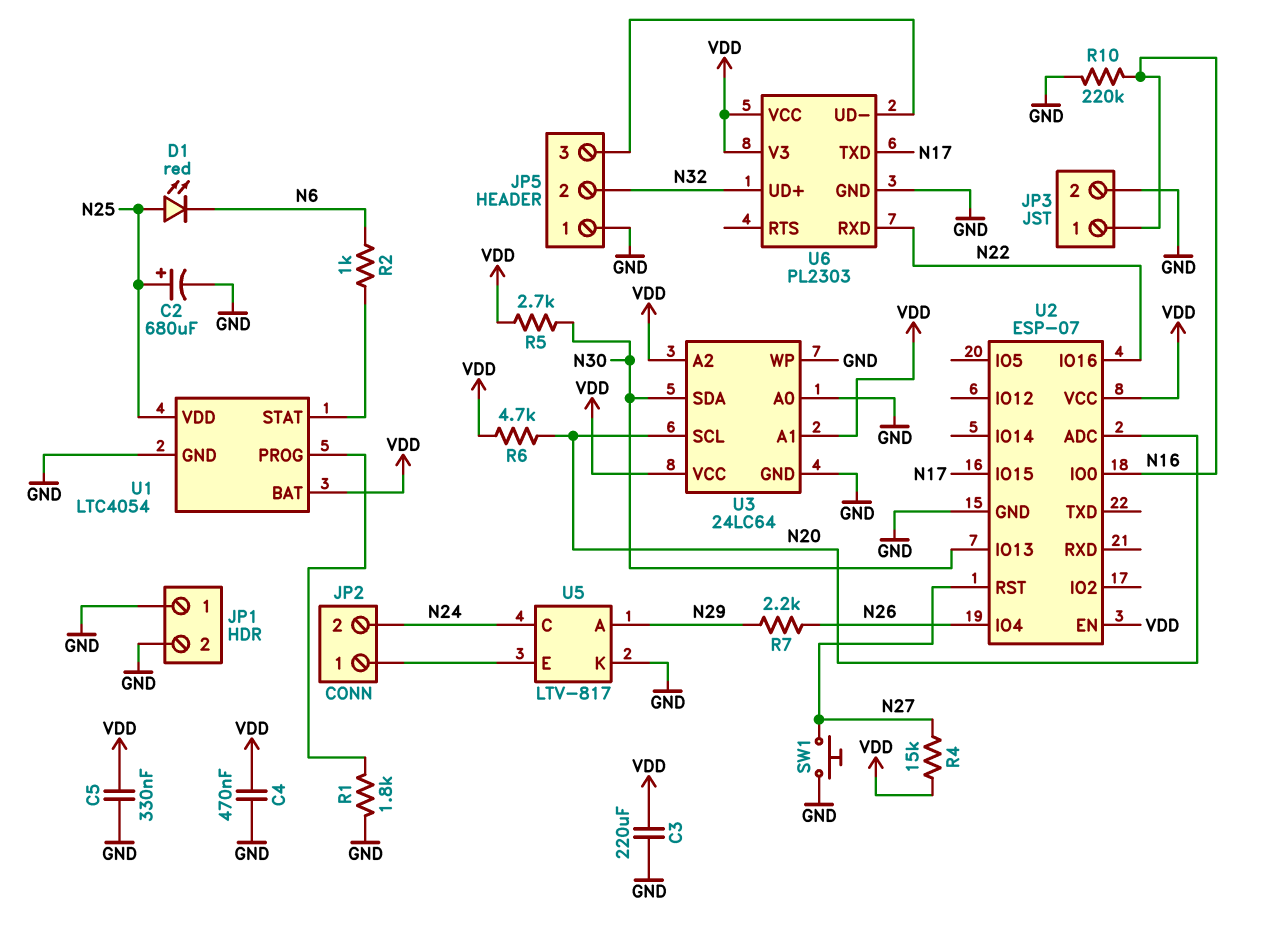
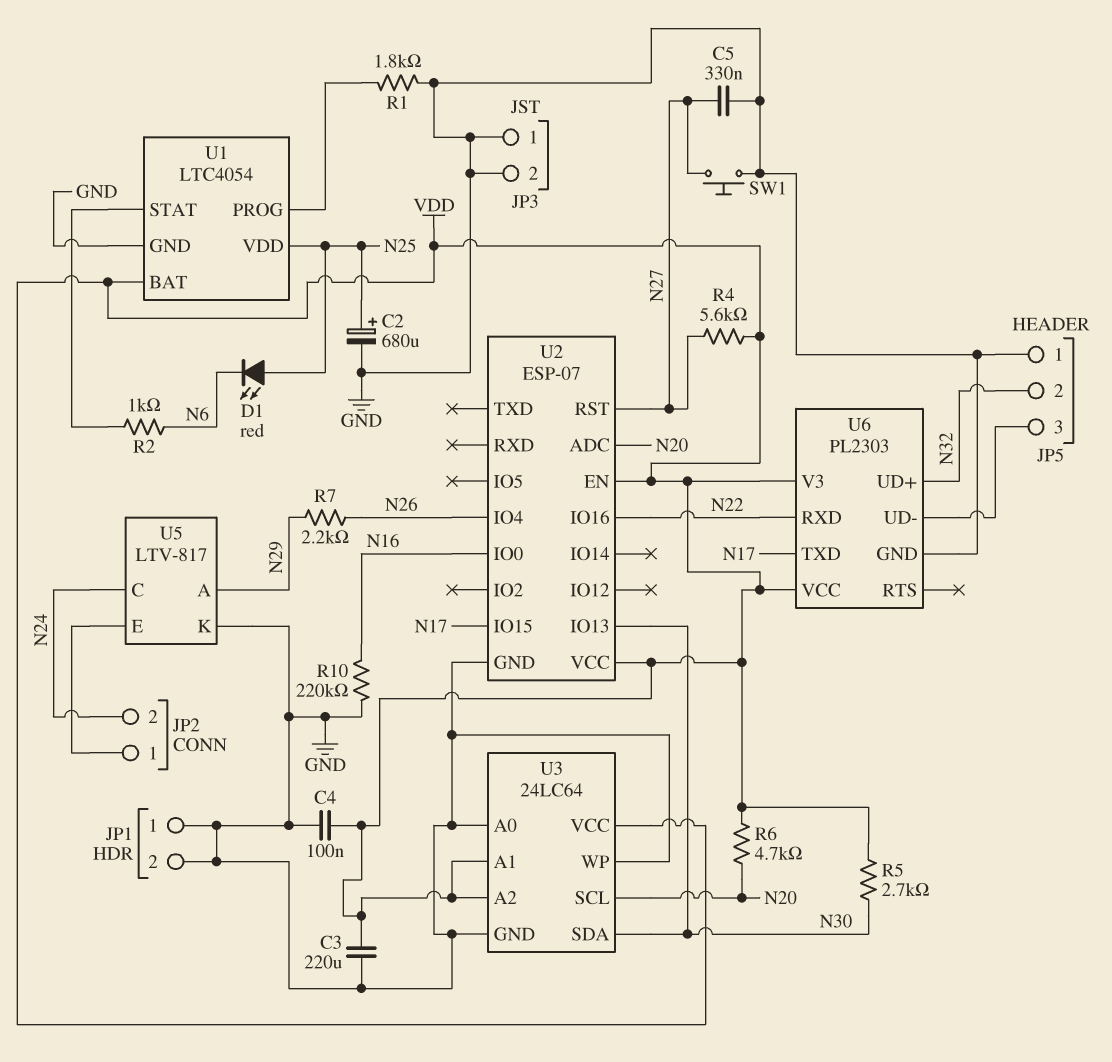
C4: 470nF (GND, VDD) -> 100nF (GND, VDD)
C5: 330nF (GND, VDD) -> 330nF (GND, N27)
JP3 pin 1: N16 -> GND
R4: 15k (N27, VDD) -> 5.6k (N27, VDD)

